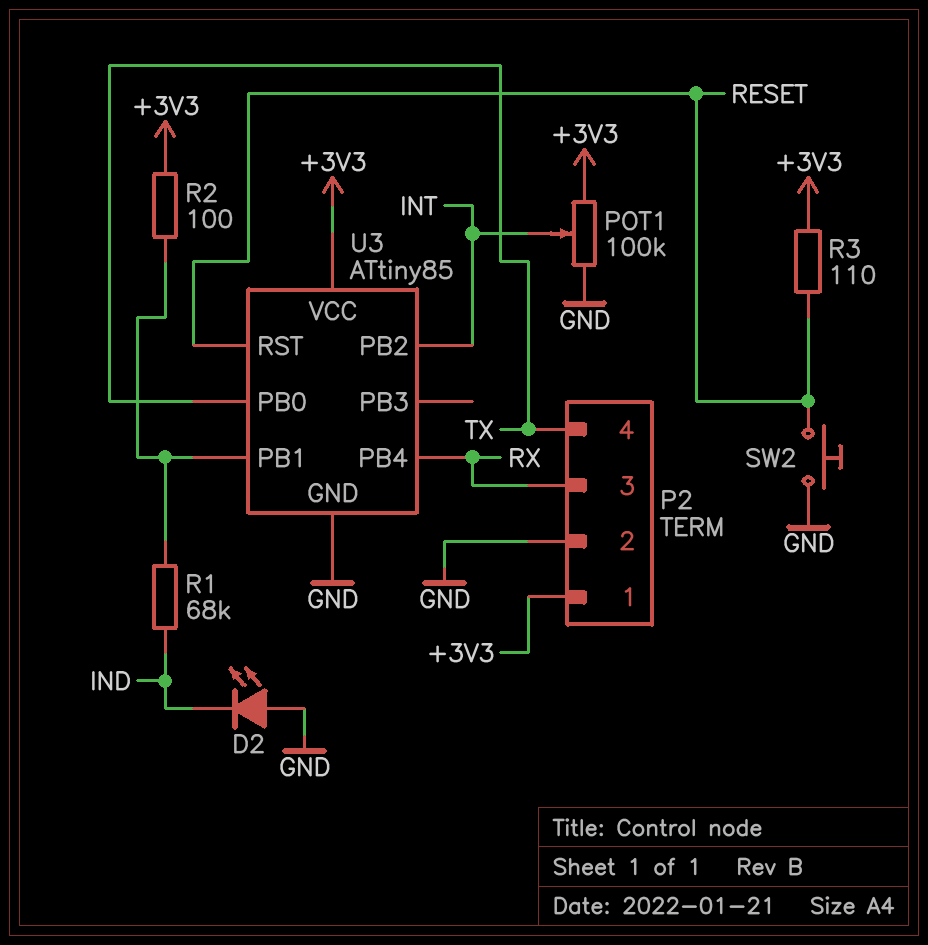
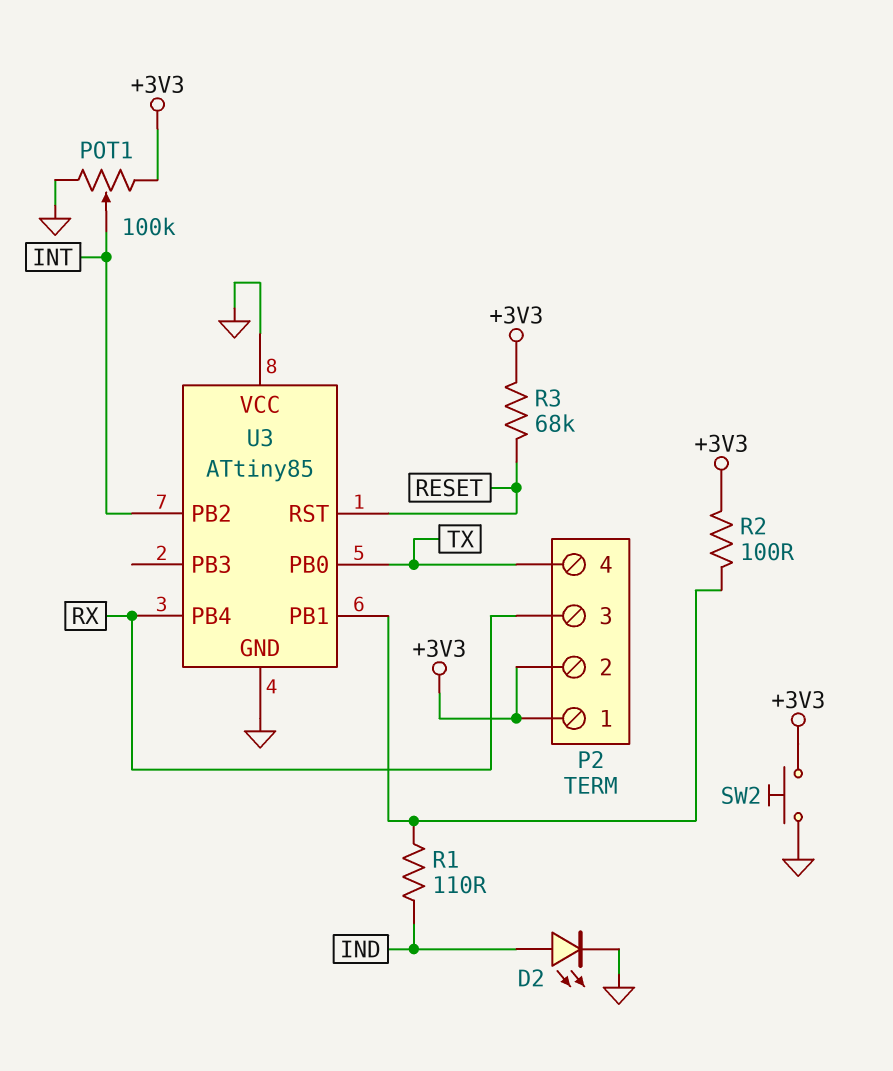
D2: LED (A GND, K IND) -> LED (A IND, K GND)
P2 pin 2: GND -> +3V3
R1: 68k (IND, U3/PB1) -> 110 (IND, U3/PB1)
R3: 110 (+3V3, RESET) -> 68k (+3V3, RESET)
SW2: button (GND, RESET) -> button (+3V3, GND)
U3 pin VCC: +3V3 -> GND

